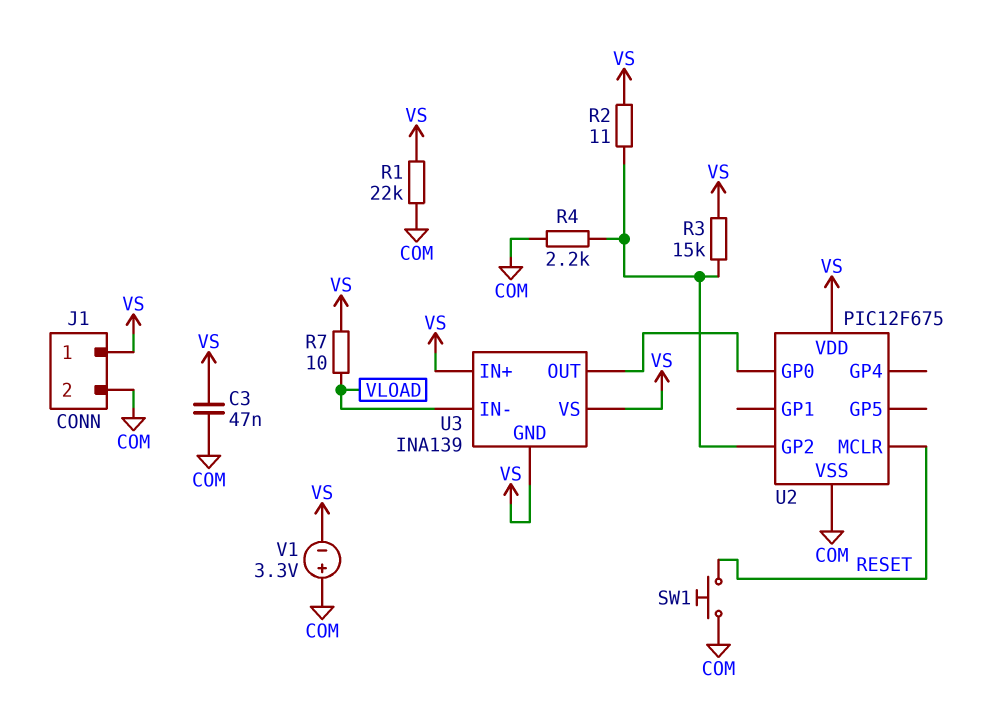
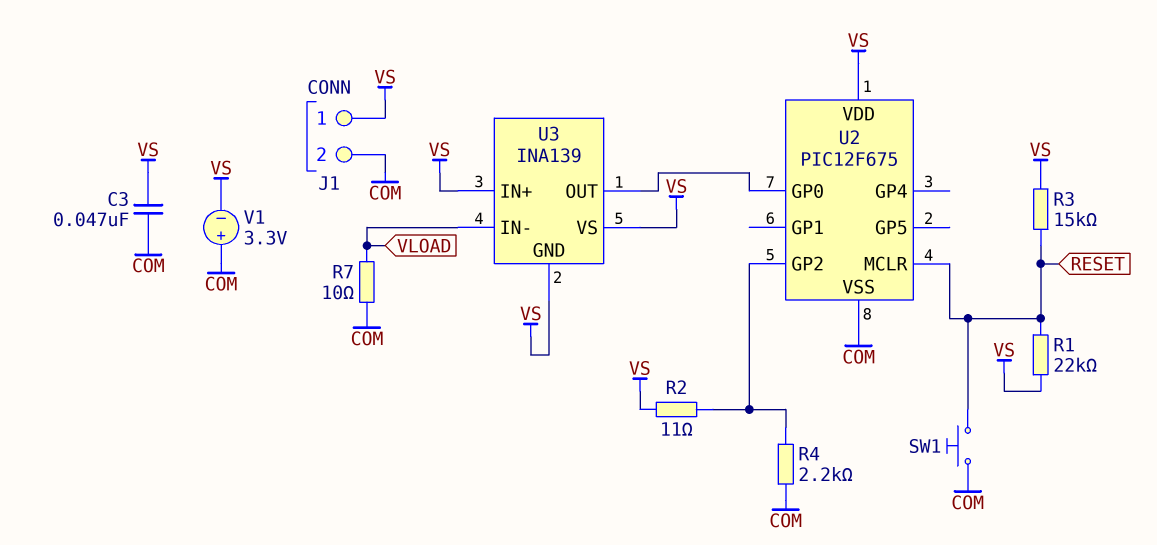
R1: 22k (COM, VS) -> 22k (RESET, VS)
R3: 15k (U2/GP2, VS) -> 15k (RESET, VS)
R7: 10 (VLOAD, VS) -> 10 (COM, VLOAD)

